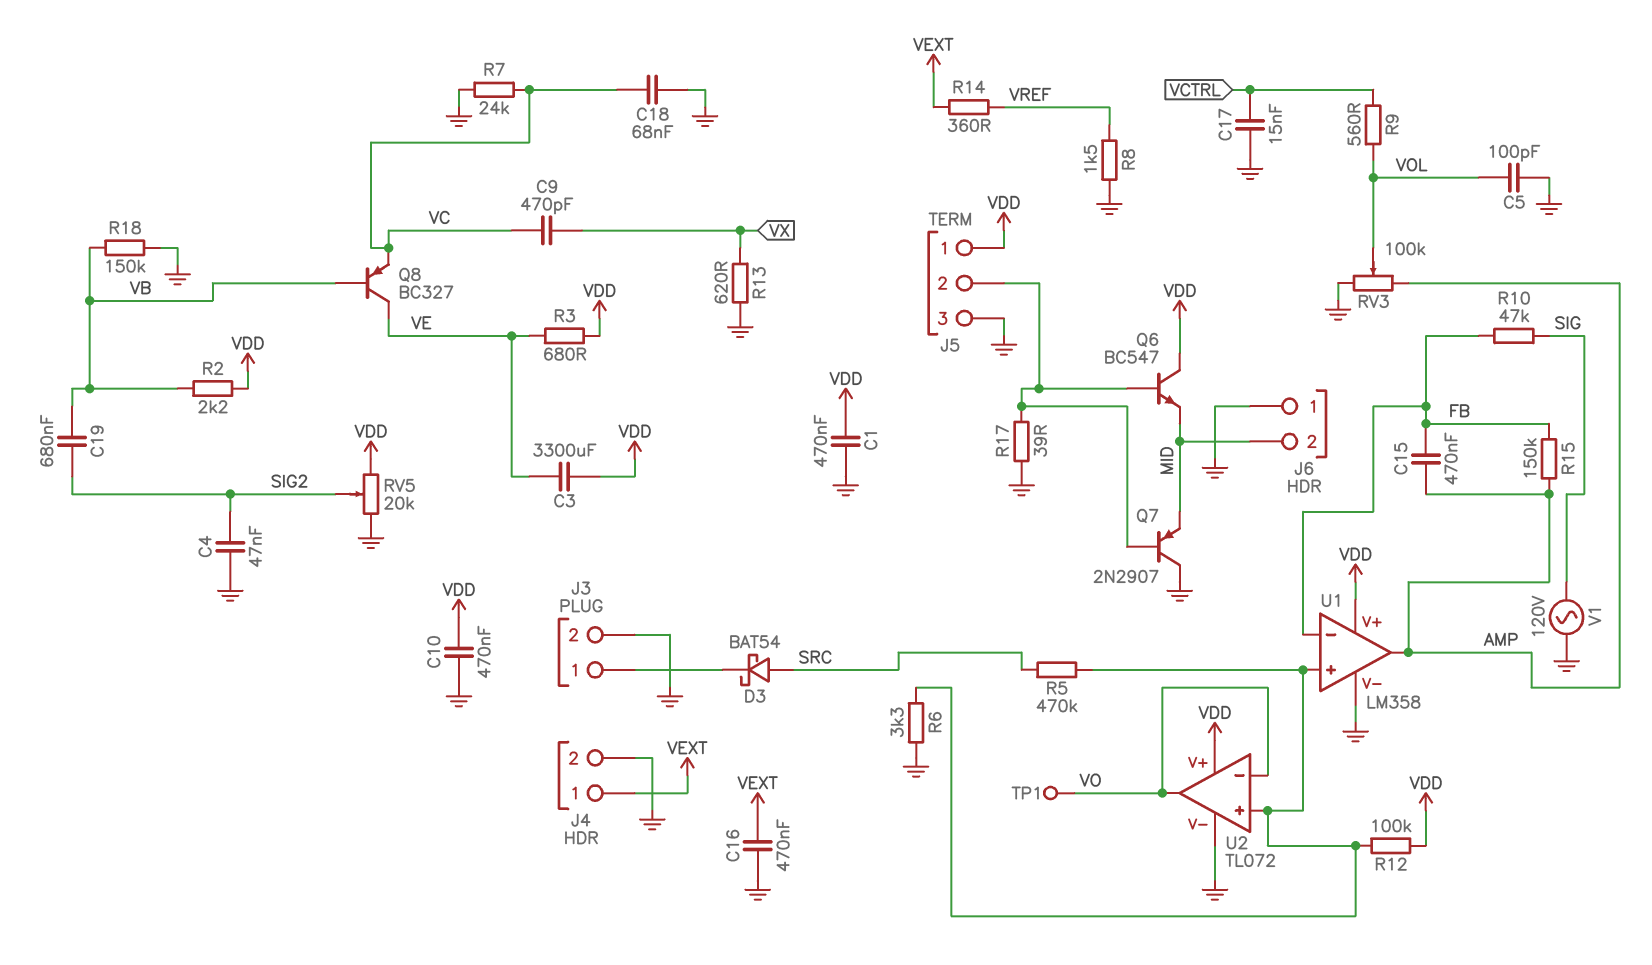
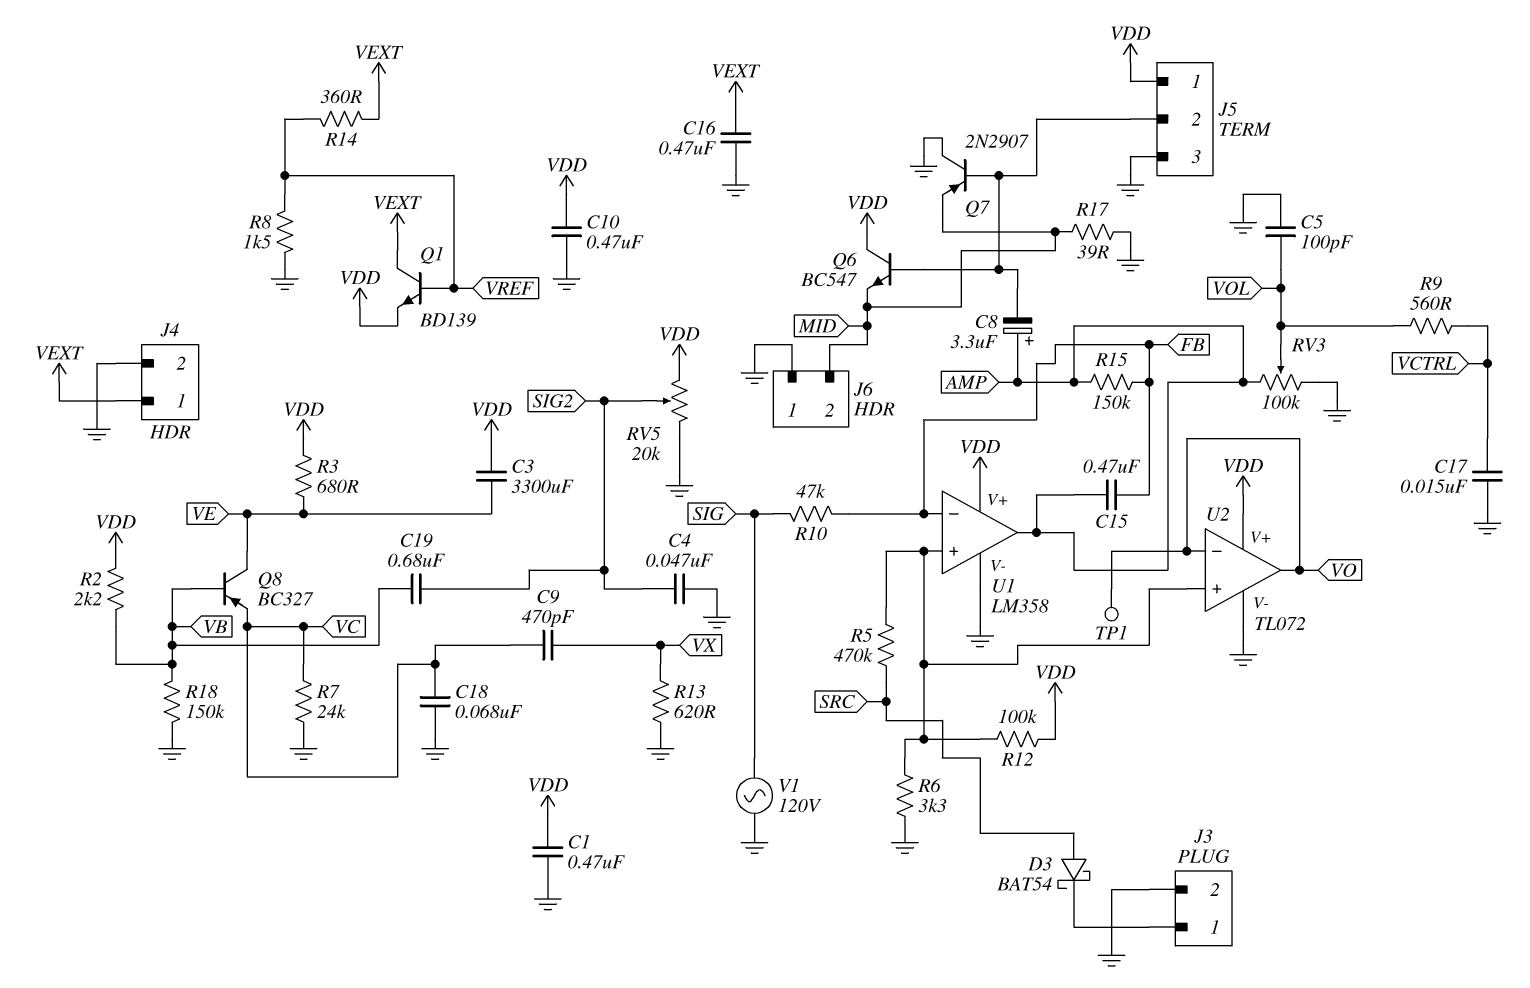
C8: none -> 3.3uF (plus AMP, minus J5/2)
Q1: none -> NPN BD139 (B VREF, C VEXT, E VDD)
R17: 39 (GND, J5/2) -> 39 (GND, MID)

